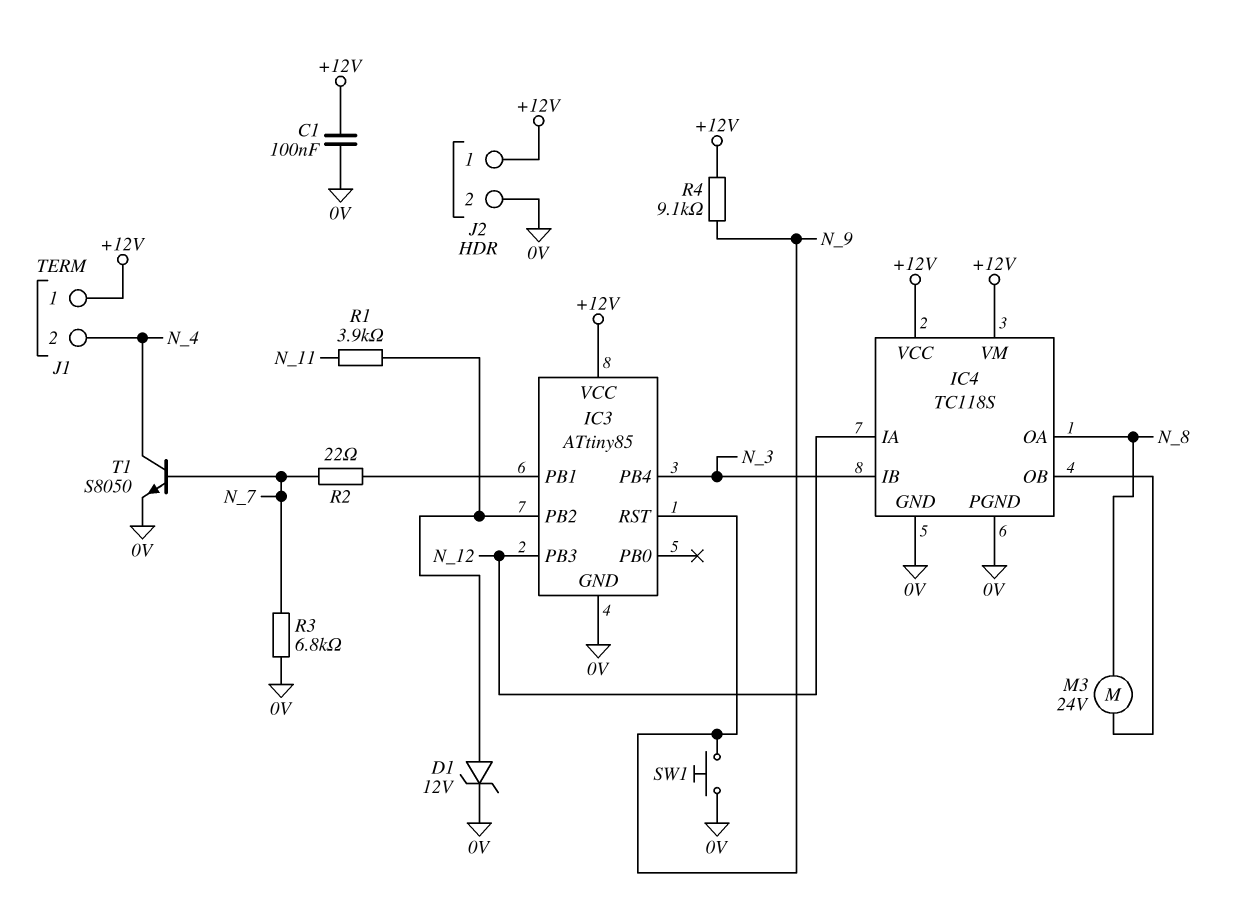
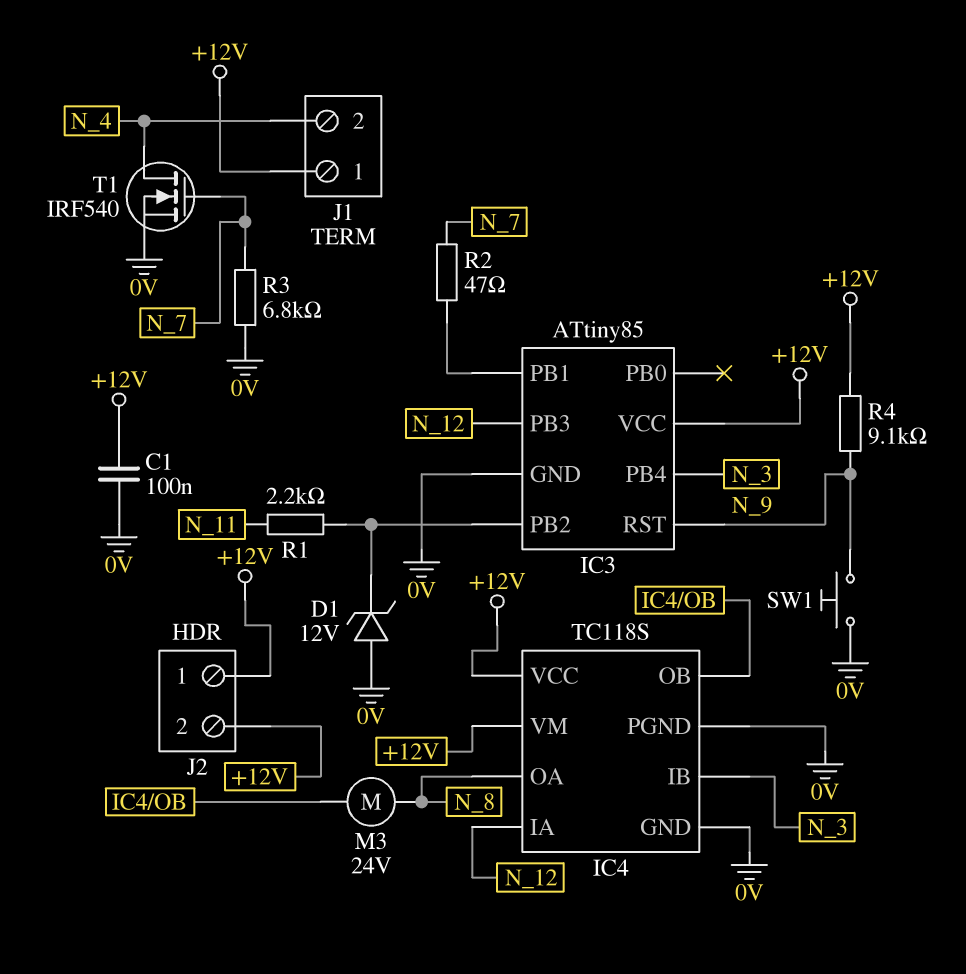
D1: zener 12V (A IC3/PB2, K 0V) -> zener 12V (A 0V, K IC3/PB2)
J2 pin 2: 0V -> +12V
R1: 3.9k (IC3/PB2, N_11) -> 2.2k (IC3/PB2, N_11)
R2: 22 (IC3/PB1, N_7) -> 47 (IC3/PB1, N_7)
T1: NPN S8050 (B N_7, C N_4, E 0V) -> NMOS IRF540 (G N_7, D N_4, S 0V)

